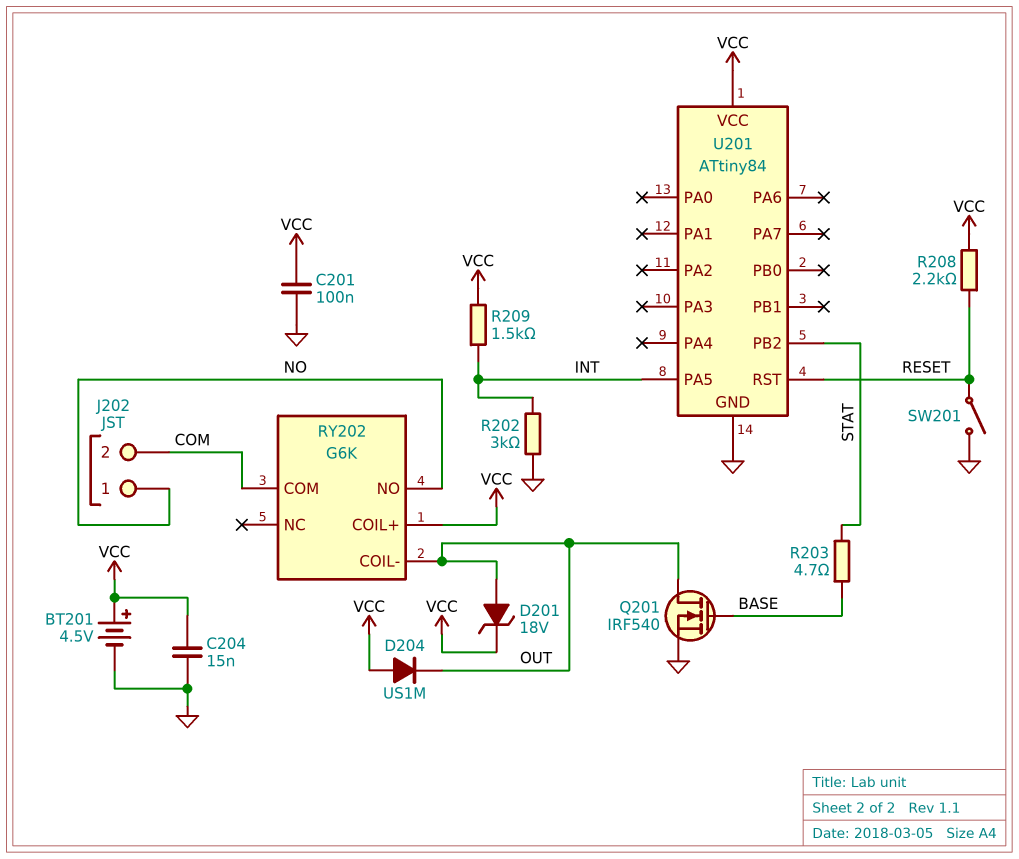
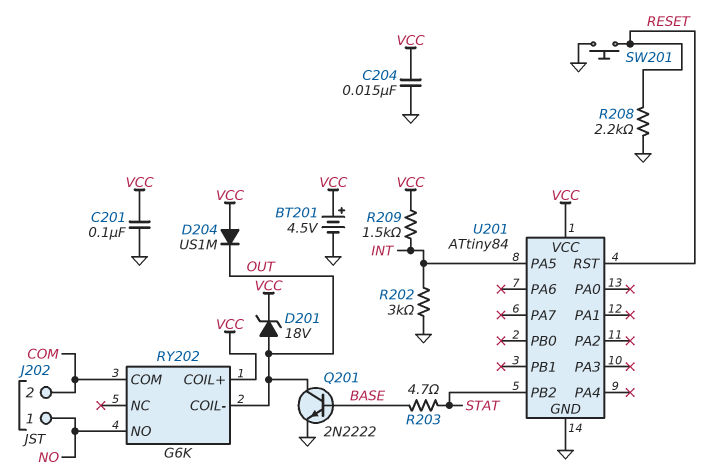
Q201: NMOS IRF540 (G BASE, D OUT, S GND) -> NPN 2N2222 (B BASE, C OUT, E GND)
R208: 2.2k (RESET, VCC) -> 2.2k (GND, RESET)
SW201: switch (GND, RESET) -> button (GND, RESET)

